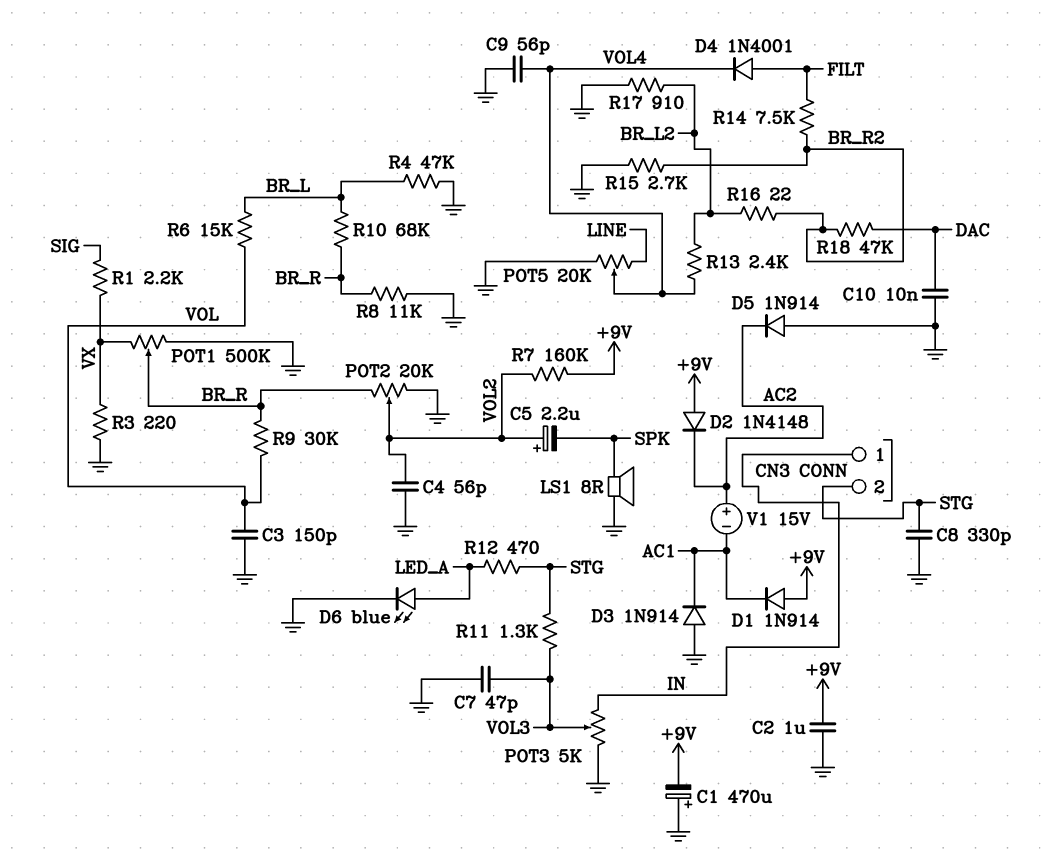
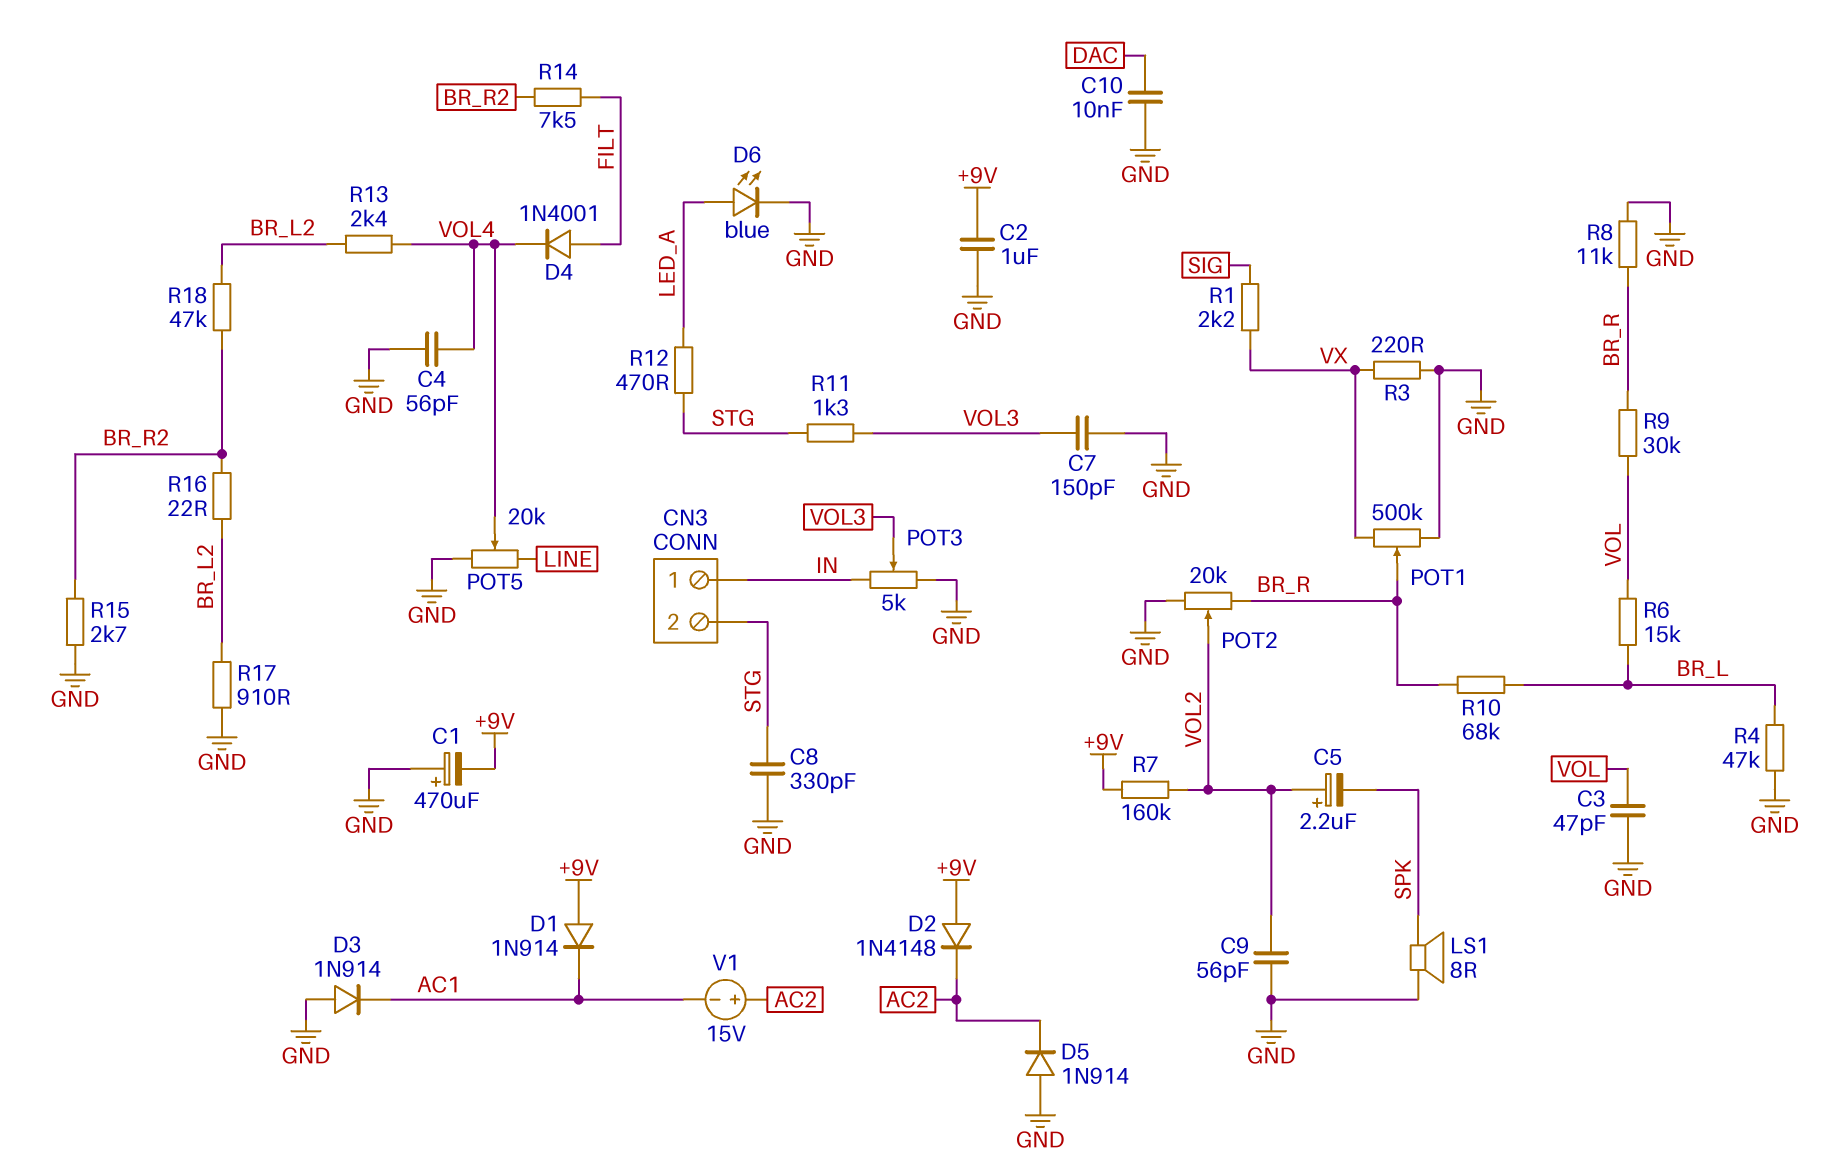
C3: 150pF (GND, VOL) -> 47pF (GND, VOL)
C4: 56pF (GND, VOL2) -> 56pF (GND, VOL4)
C7: 47pF (GND, VOL3) -> 150pF (GND, VOL3)
C9: 56pF (GND, VOL4) -> 56pF (GND, VOL2)
R18: 47k (BR_R2, DAC) -> 47k (BR_L2, BR_R2)

